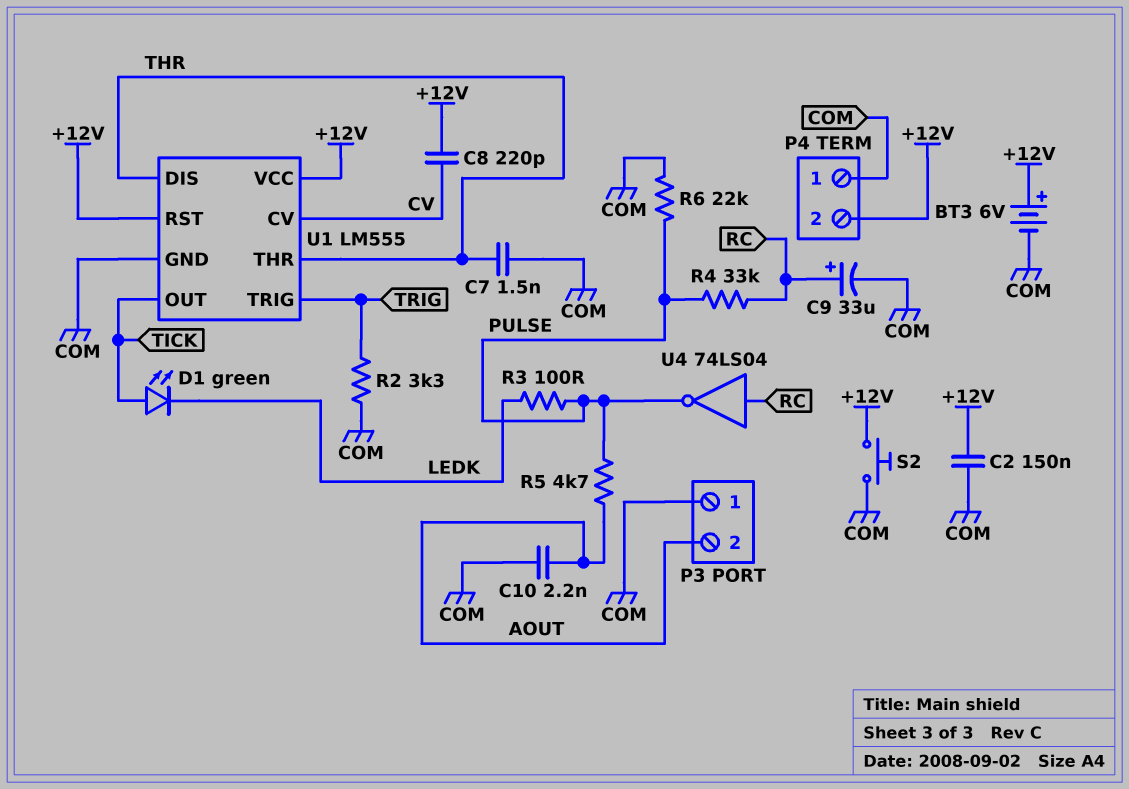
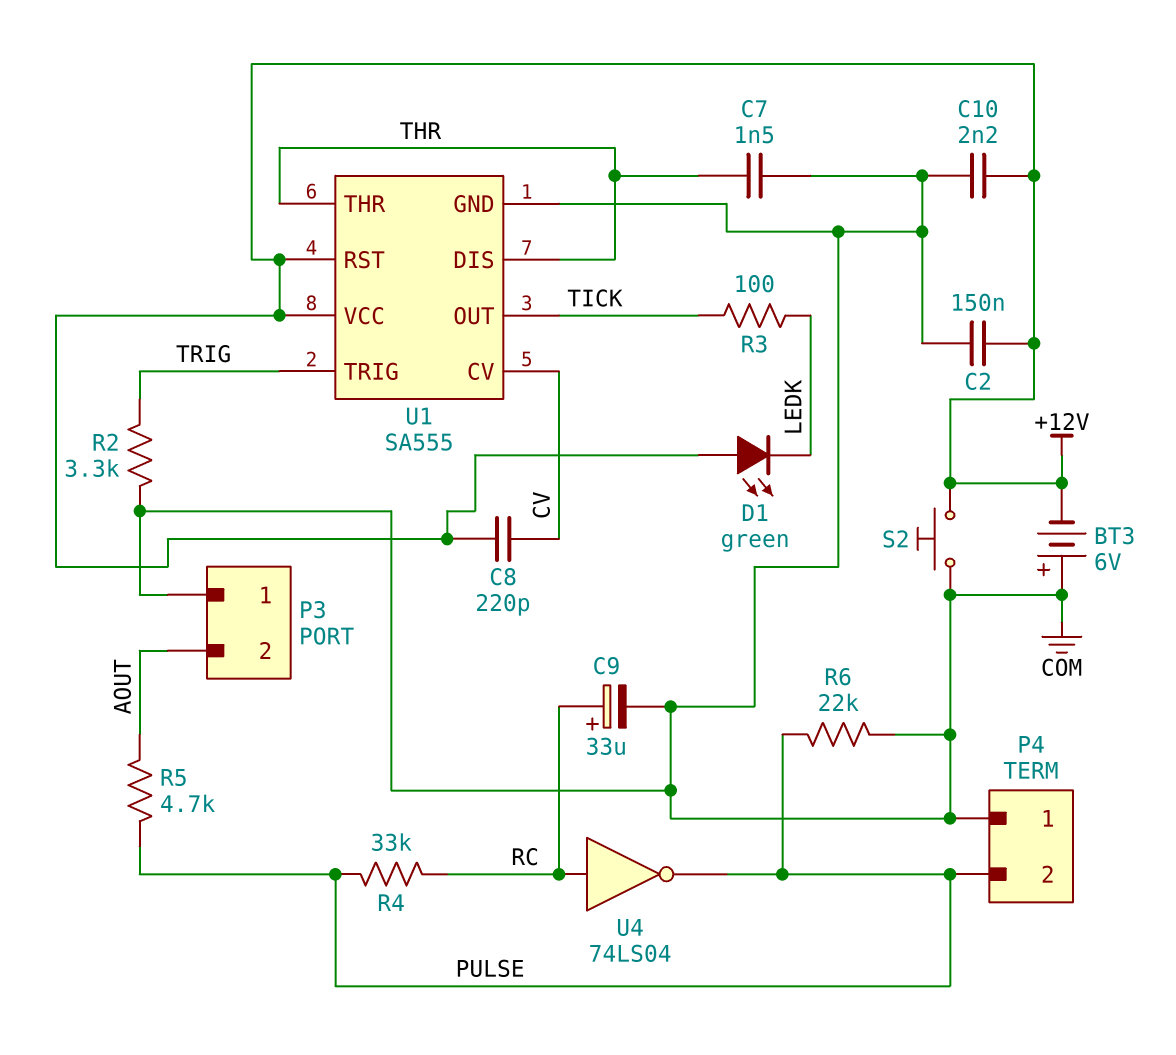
BT3: 6V (plus +12V, minus COM) -> 6V (plus COM, minus +12V)
C10: 2.2nF (AOUT, COM) -> 2.2nF (+12V, COM)
D1: LED green (A TICK, K LEDK) -> LED green (A +12V, K LEDK)
P4 pin 2: +12V -> PULSE
R3: 100 (LEDK, PULSE) -> 100 (LEDK, TICK)
U1: LM555 -> SA555

